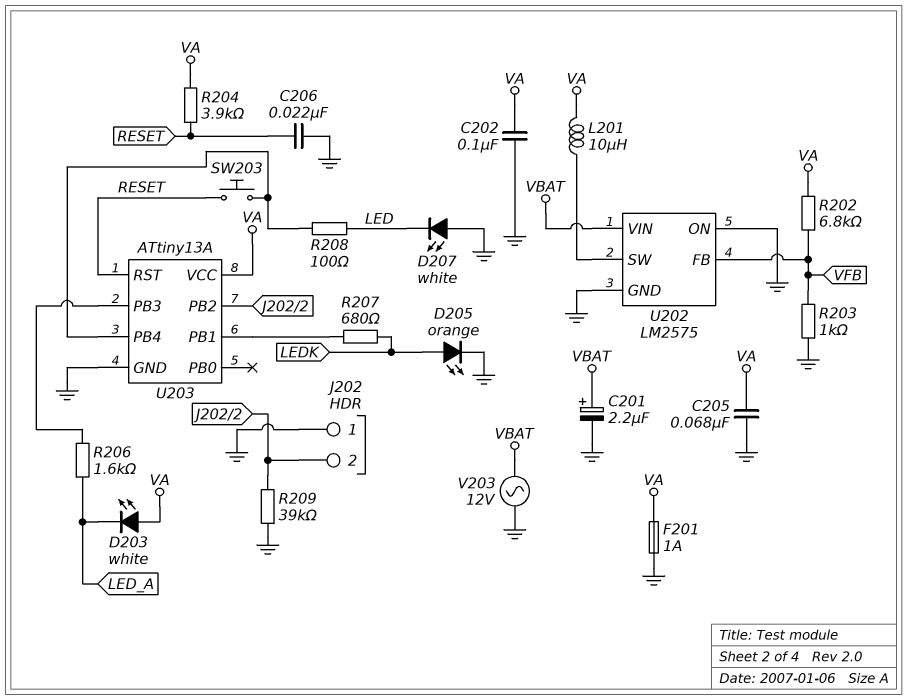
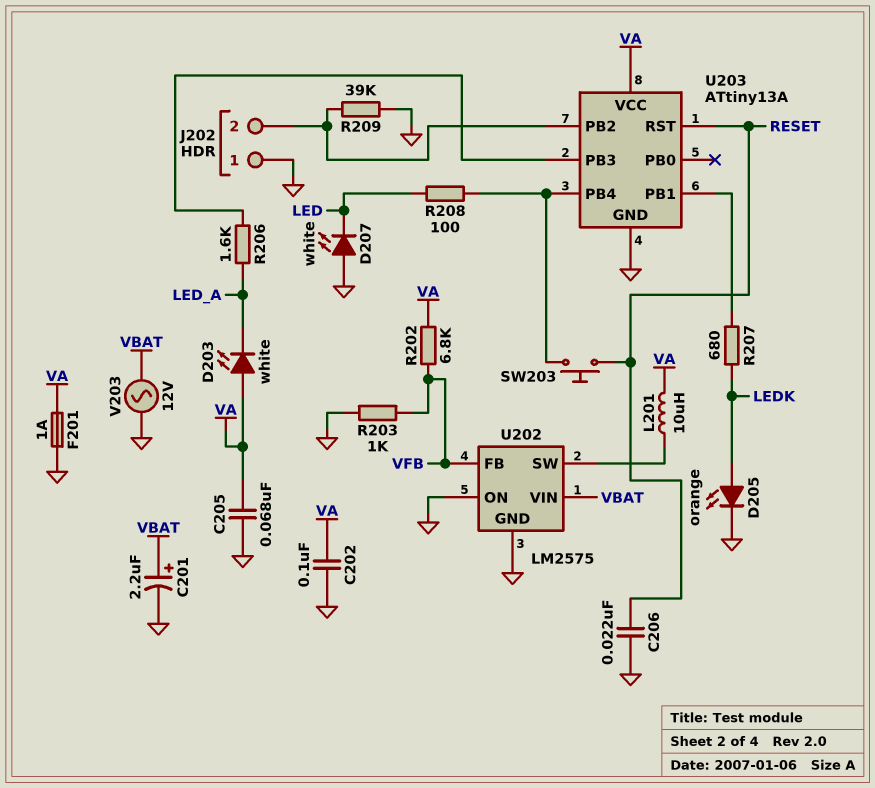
R204: 3.9k (RESET, VA) -> none

